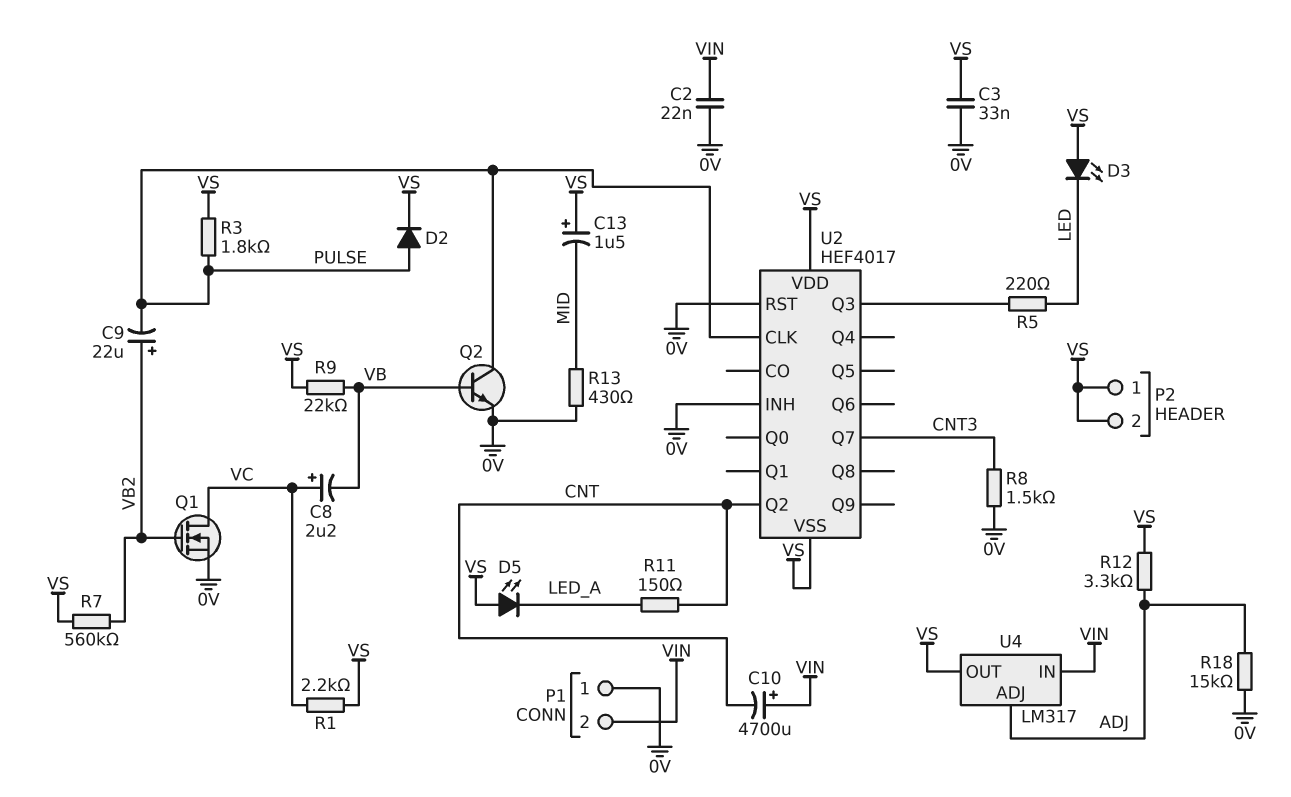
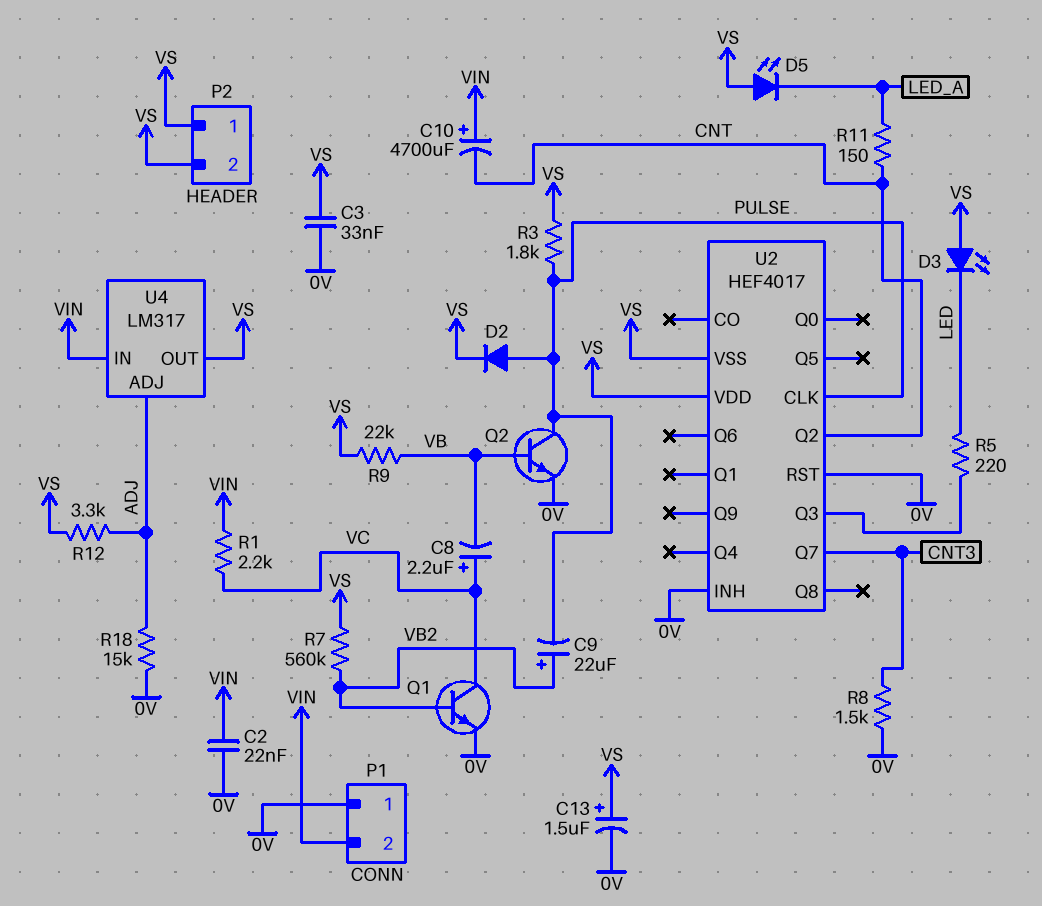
C13: 1.5uF (plus VS, minus MID) -> 1.5uF (plus VS, minus 0V)
Q1: NMOS (G VB2, D VC, S 0V) -> NPN (B VB2, C VC, E 0V)
R1: 2.2k (VC, VS) -> 2.2k (VC, VIN)
R13: 430 (0V, MID) -> none

